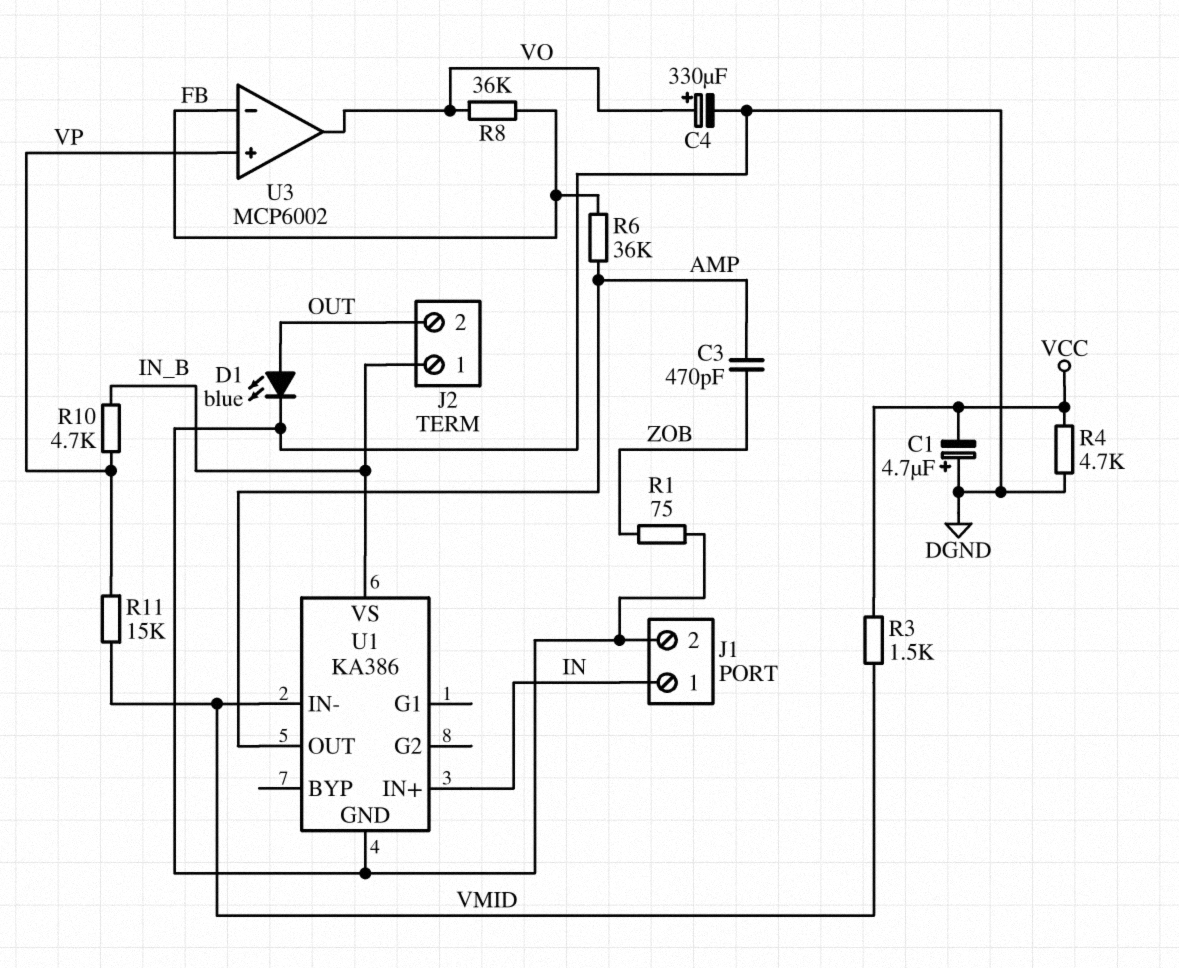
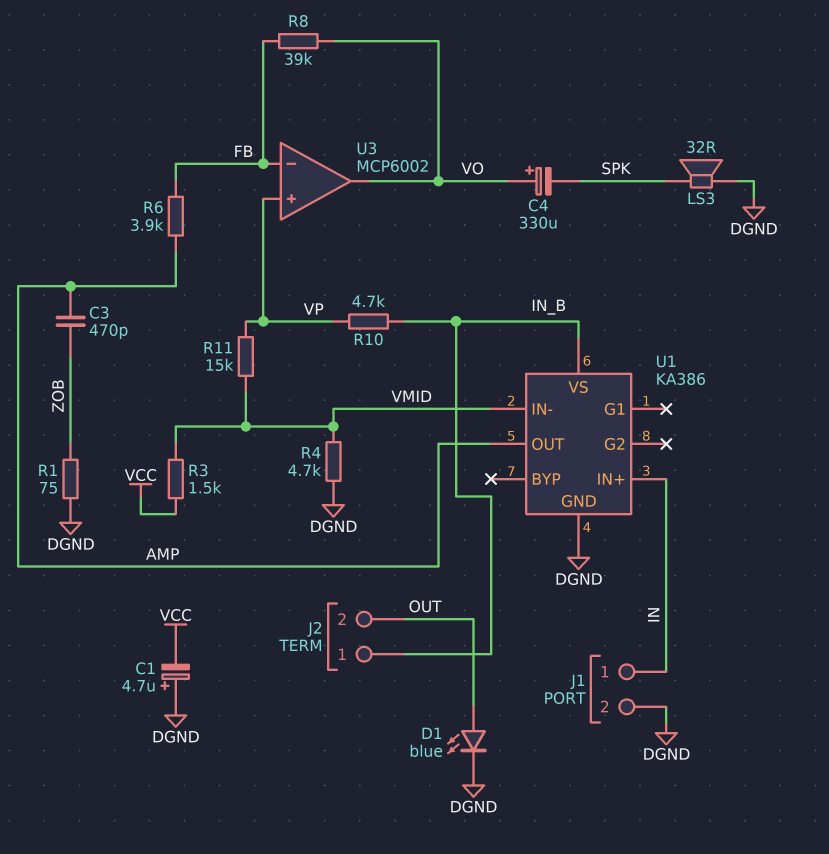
C4: 330uF (plus VO, minus DGND) -> 330uF (plus VO, minus SPK)
LS3: none -> speaker 32R (DGND, SPK)
R4: 4.7k (DGND, VCC) -> 4.7k (DGND, VMID)
R6: 36k (AMP, FB) -> 3.9k (AMP, FB)
R8: 36k (FB, VO) -> 39k (FB, VO)

